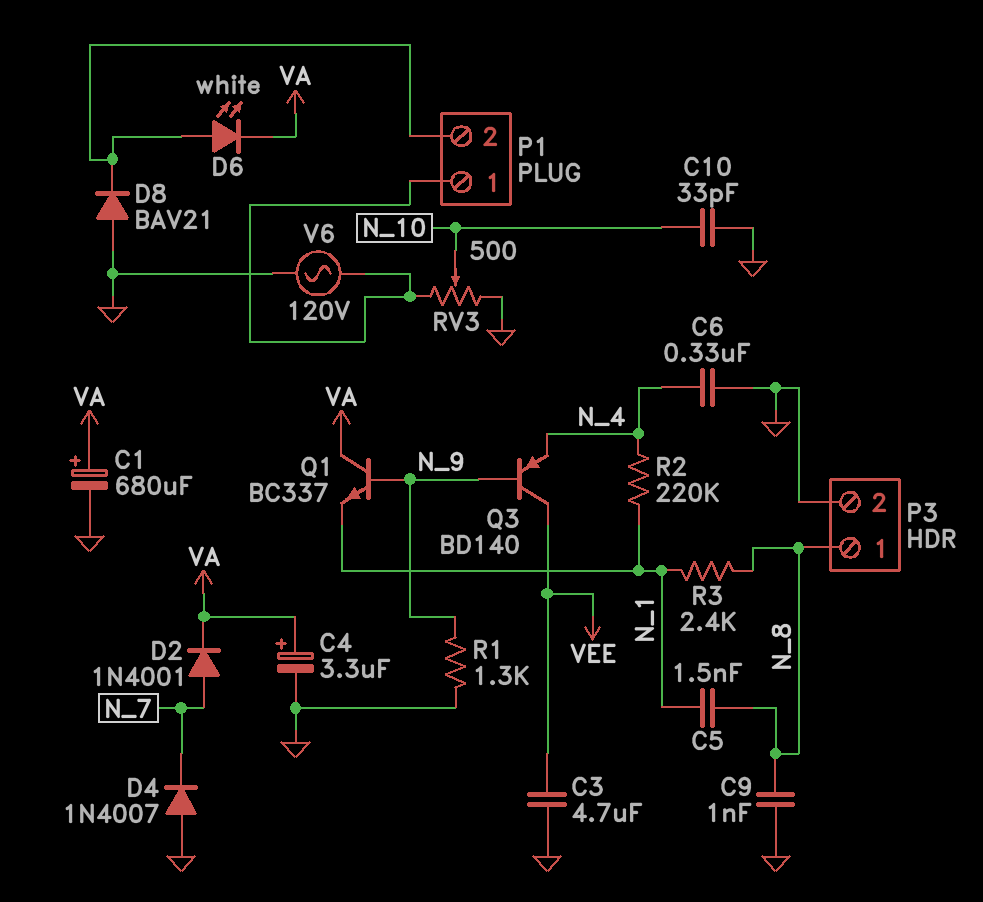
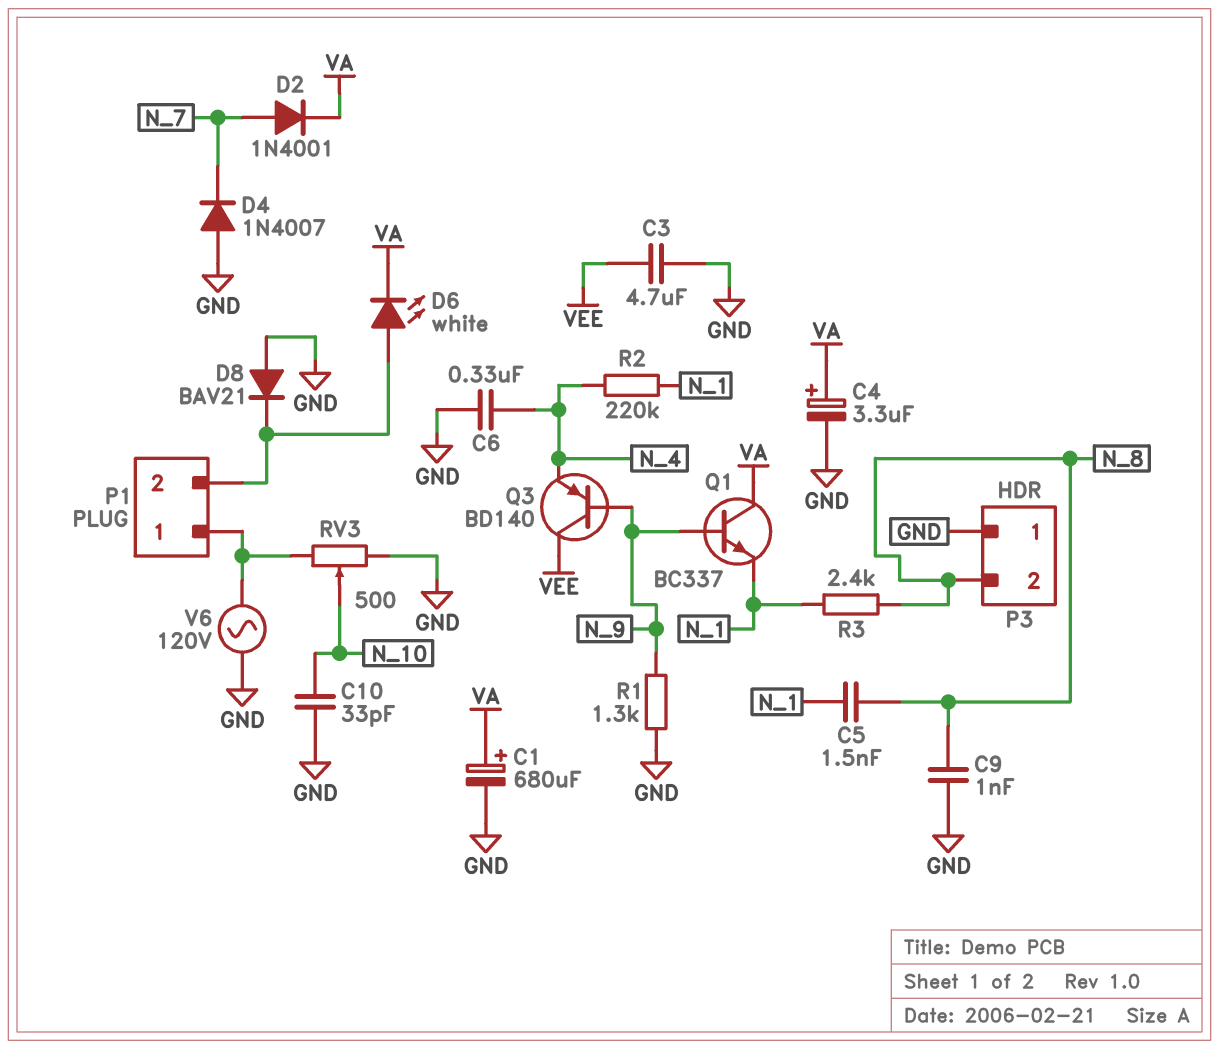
P3 pin 1: N_8 -> GND
P3 pin 2: GND -> N_8

